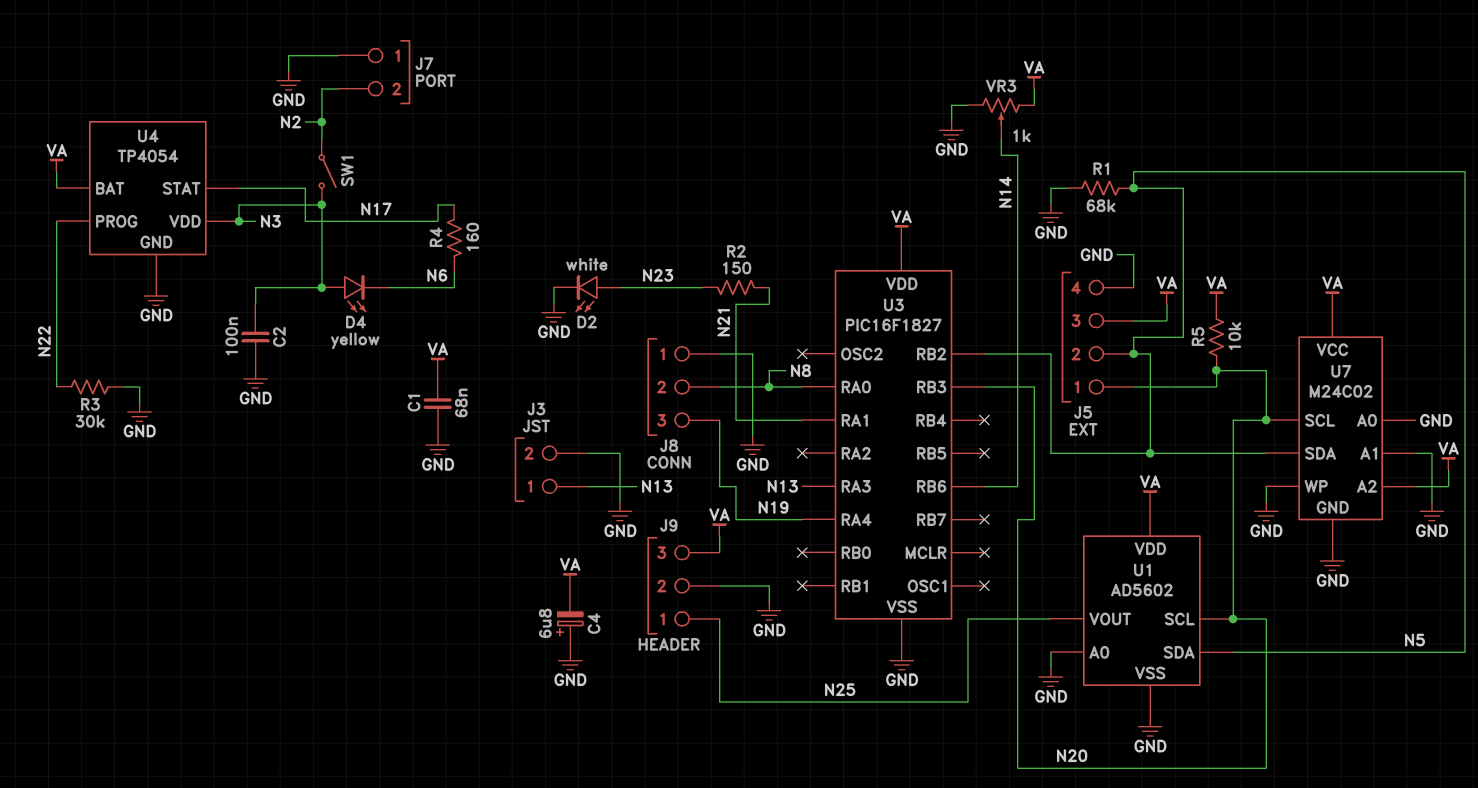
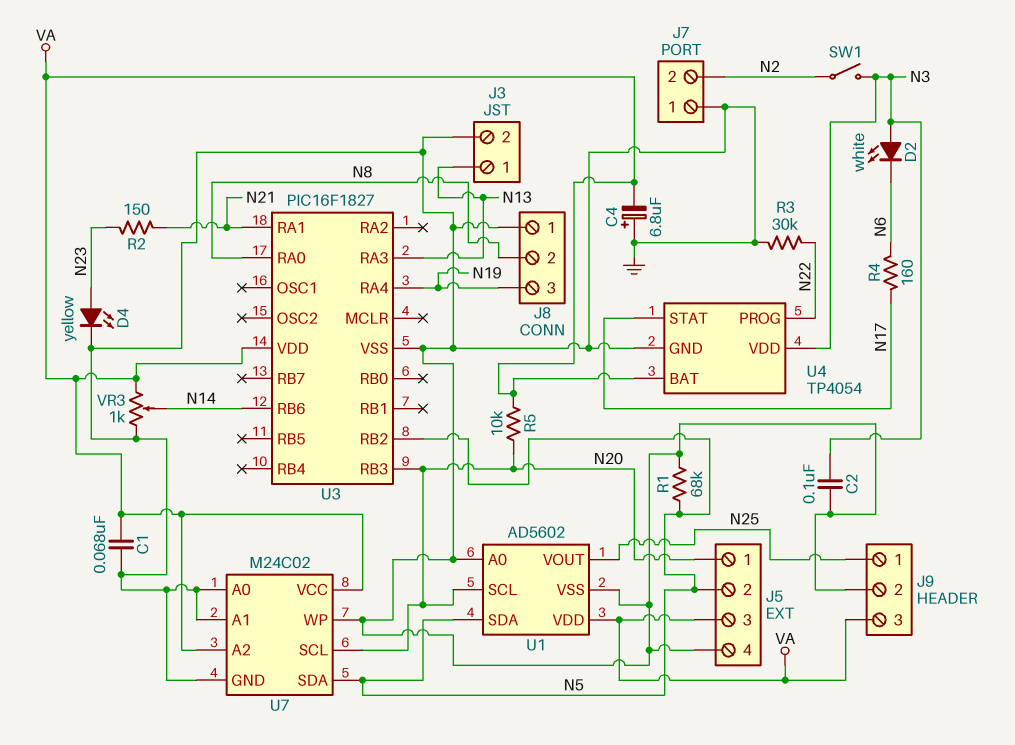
D2: LED white (A N23, K GND) -> LED white (A N3, K N6)
D4: LED yellow (A N3, K N6) -> LED yellow (A N23, K GND)

